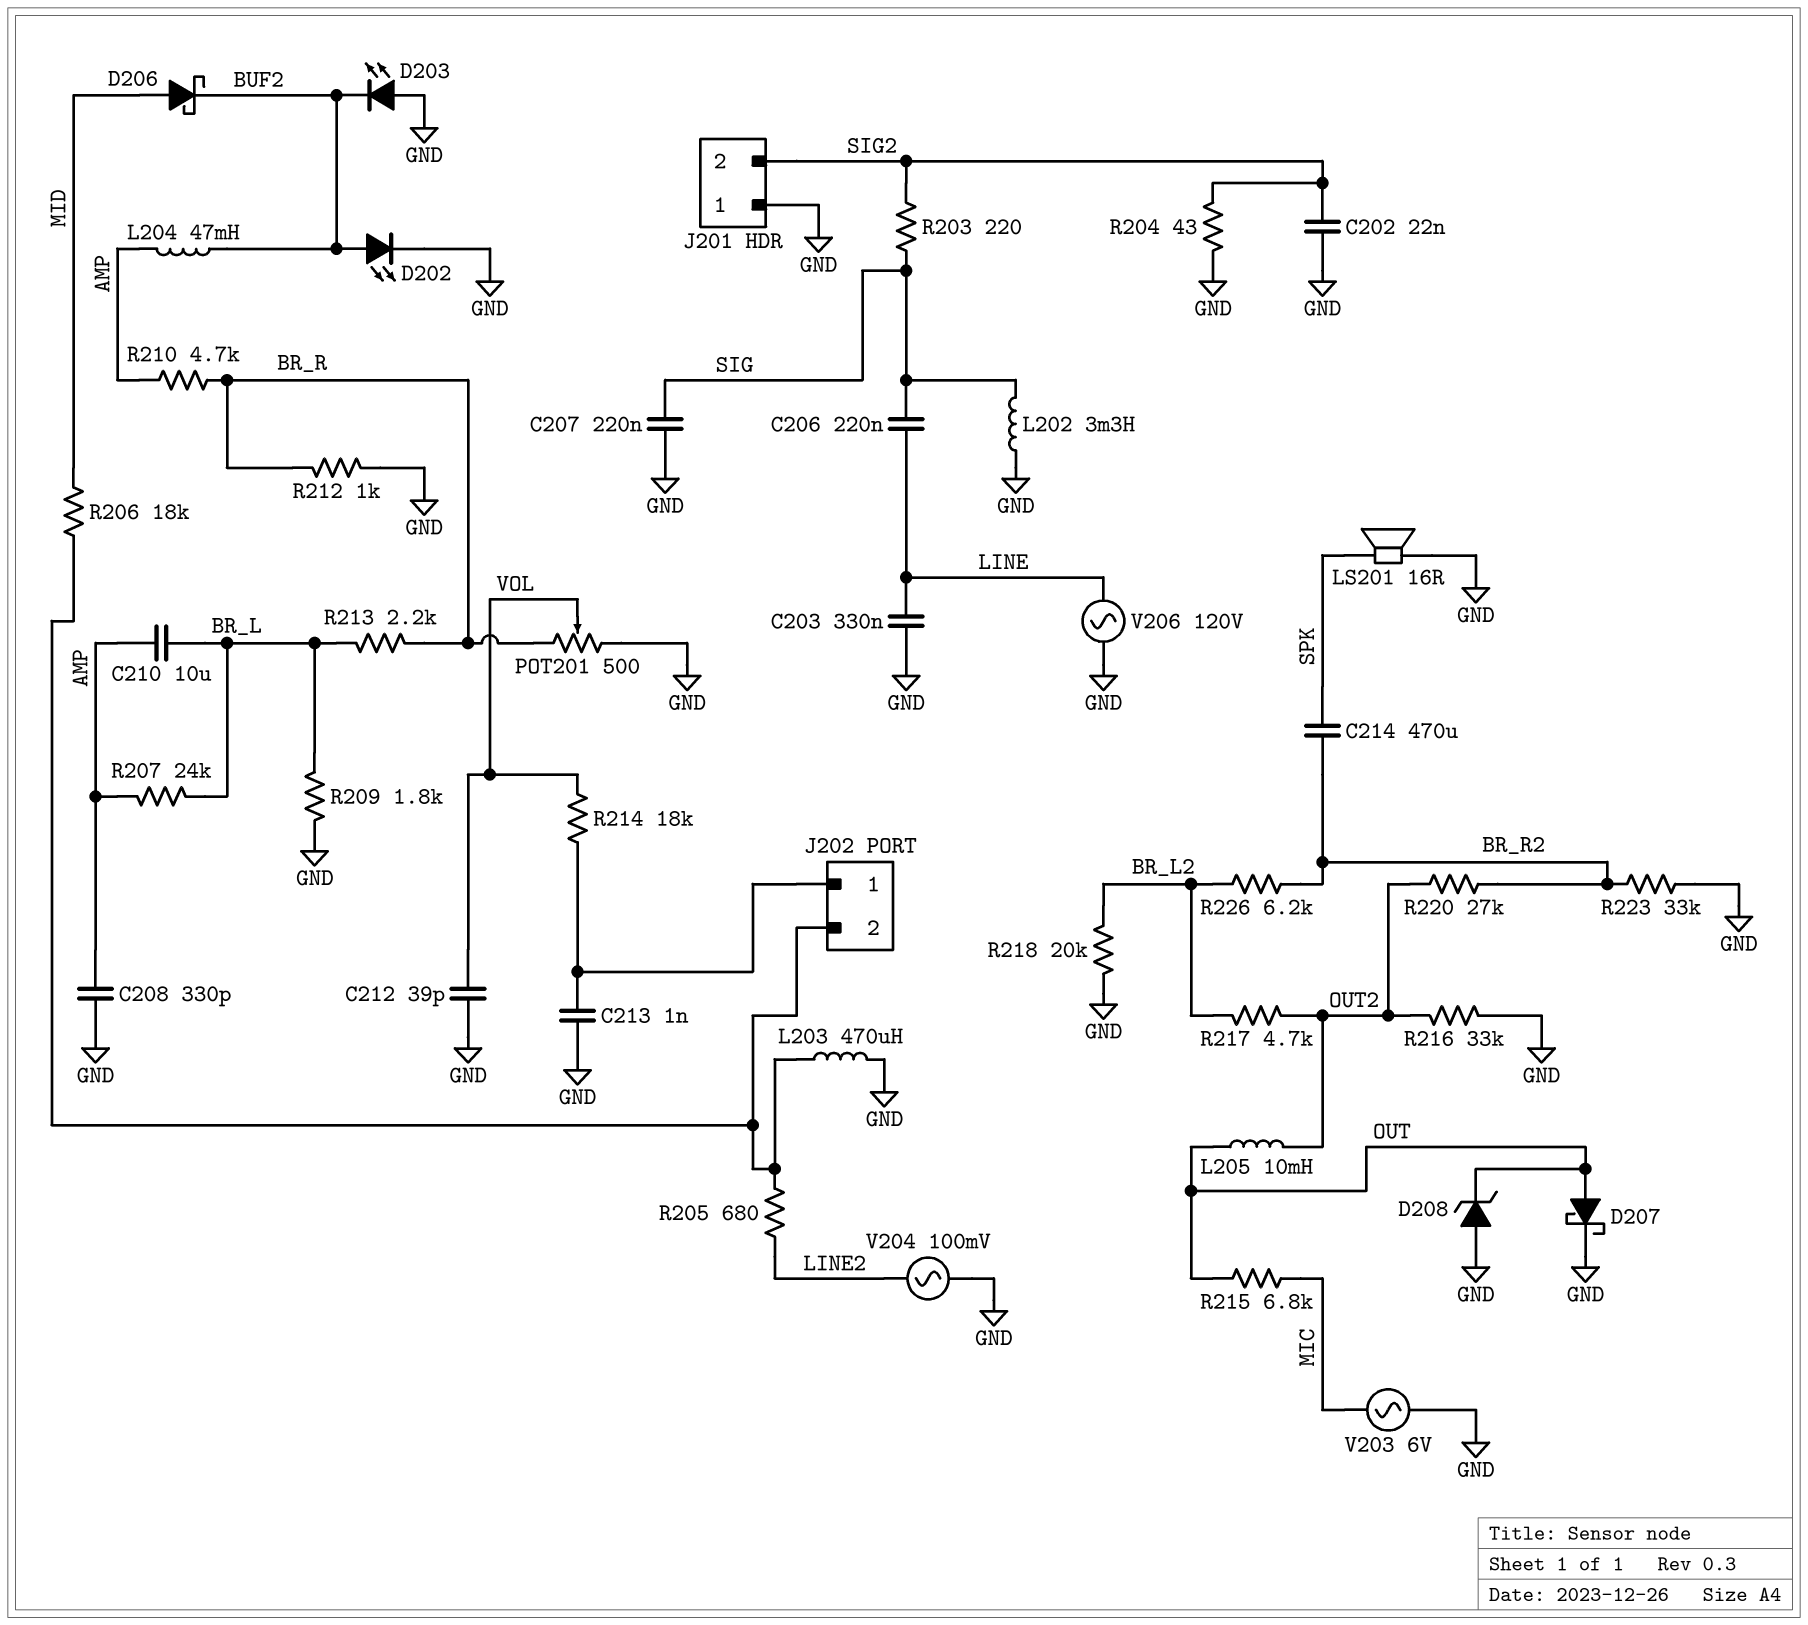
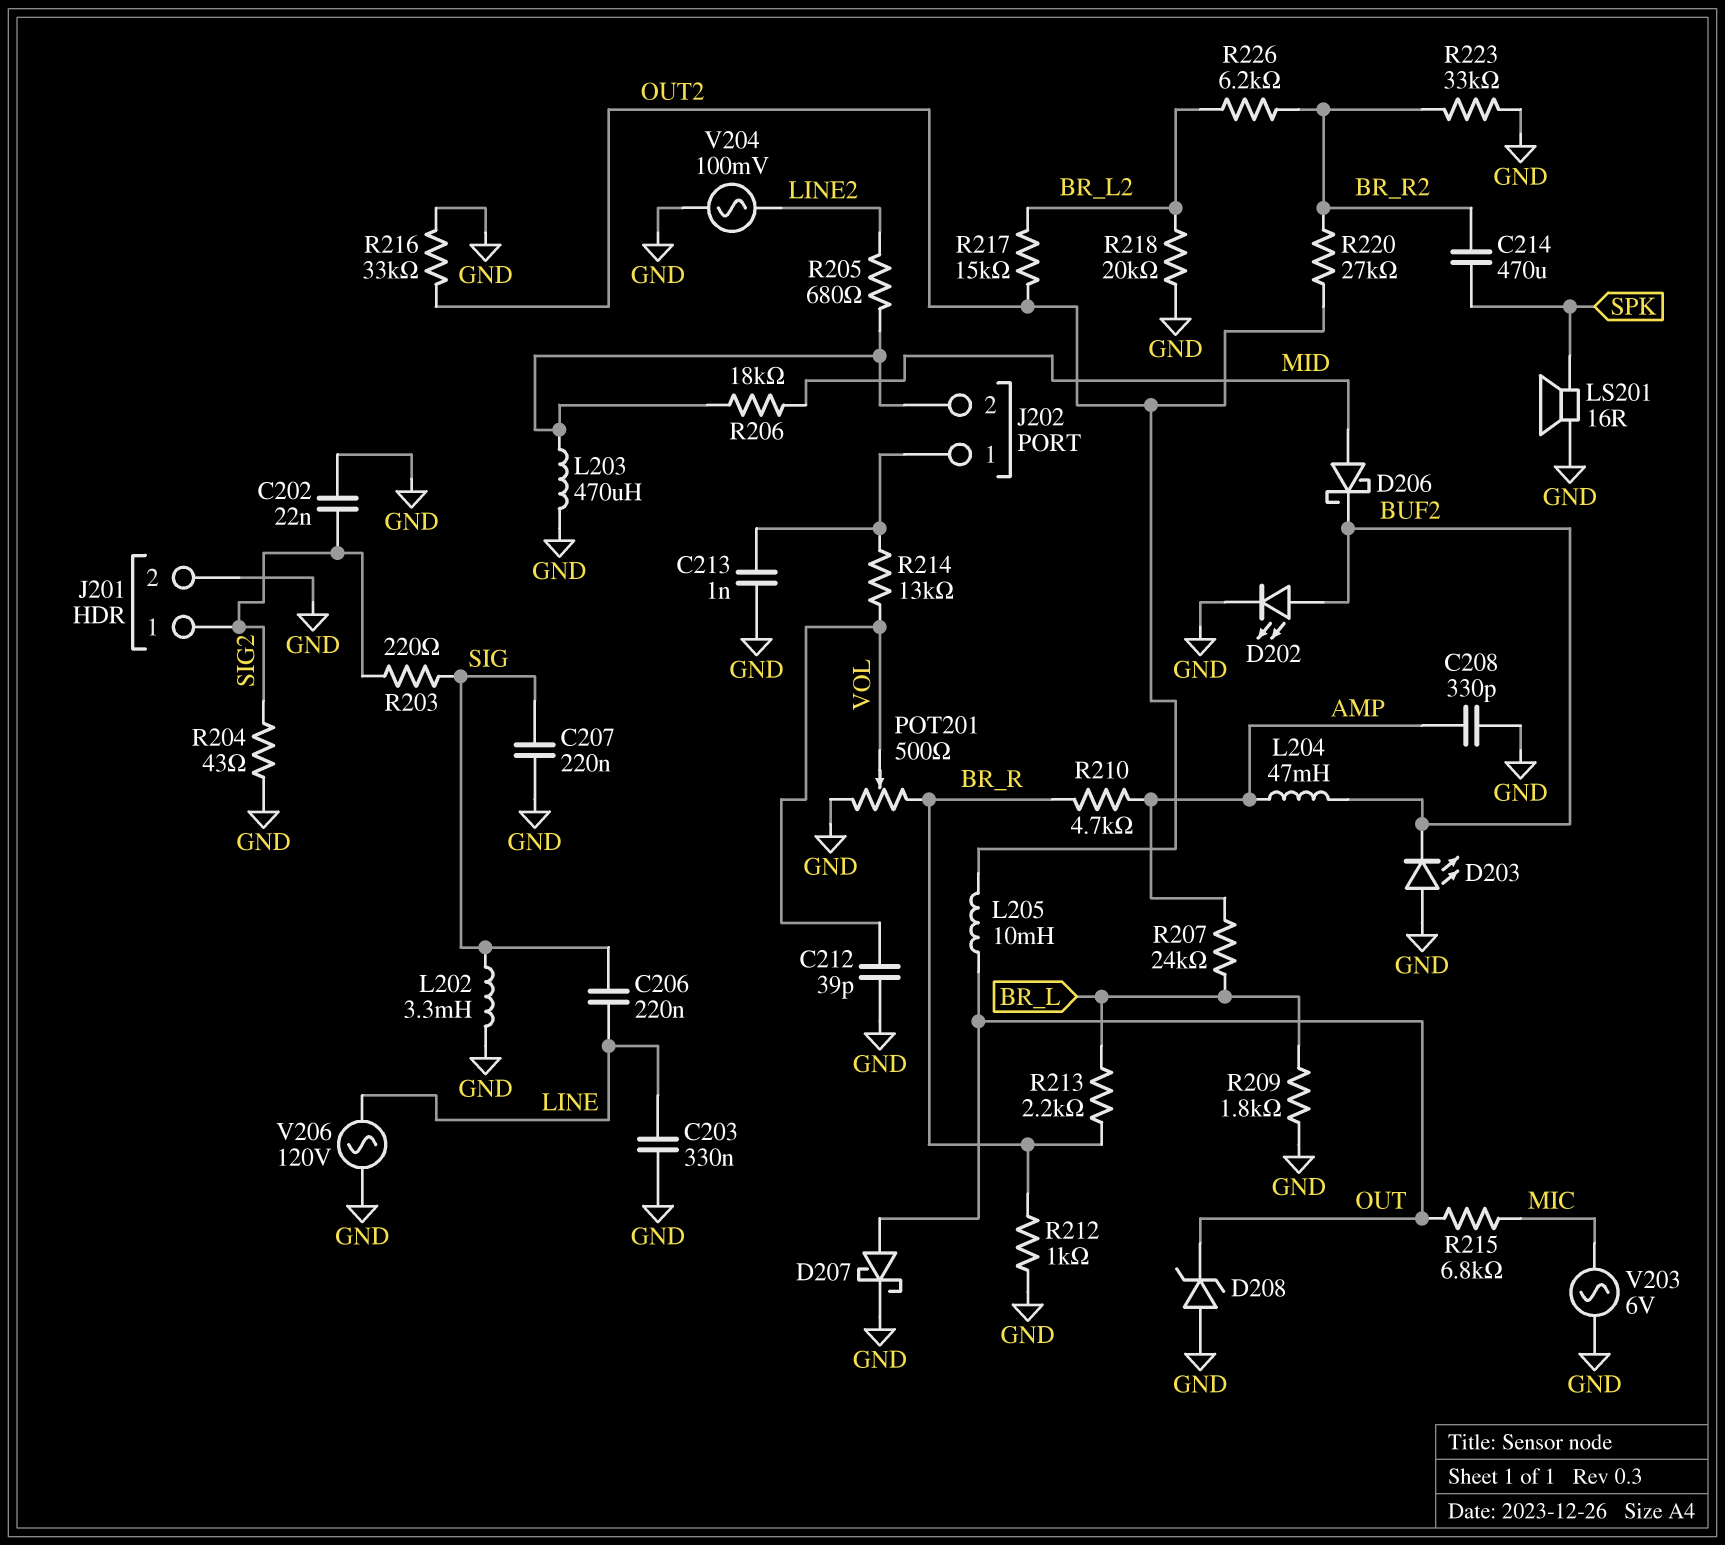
C210: 10uF (AMP, BR_L) -> none
J201 pin 1: GND -> SIG2
J201 pin 2: SIG2 -> GND
R214: 18k (J202/1, VOL) -> 13k (J202/1, VOL)
R217: 4.7k (BR_L2, OUT2) -> 15k (BR_L2, OUT2)

